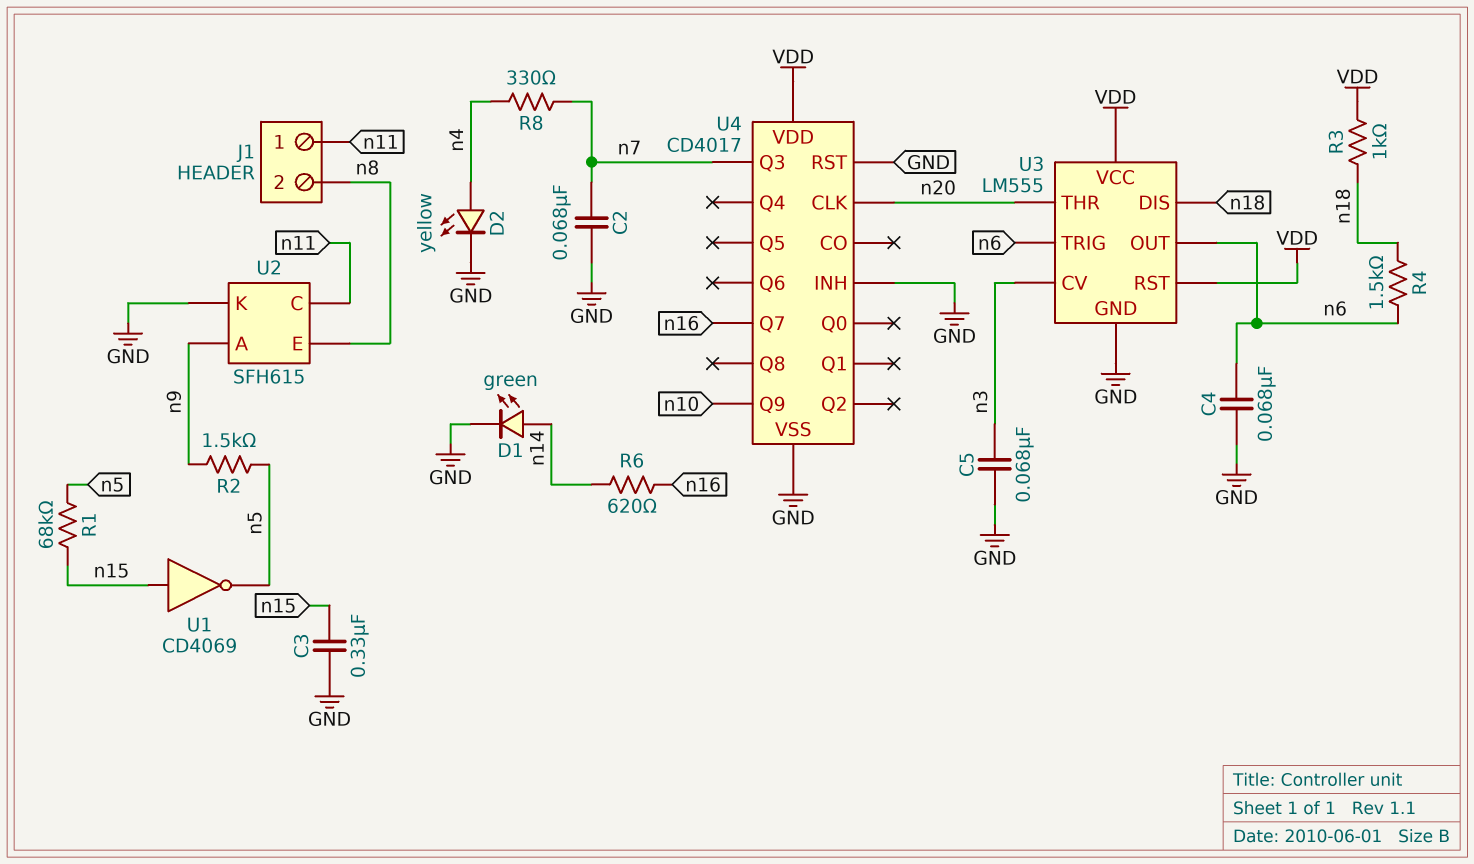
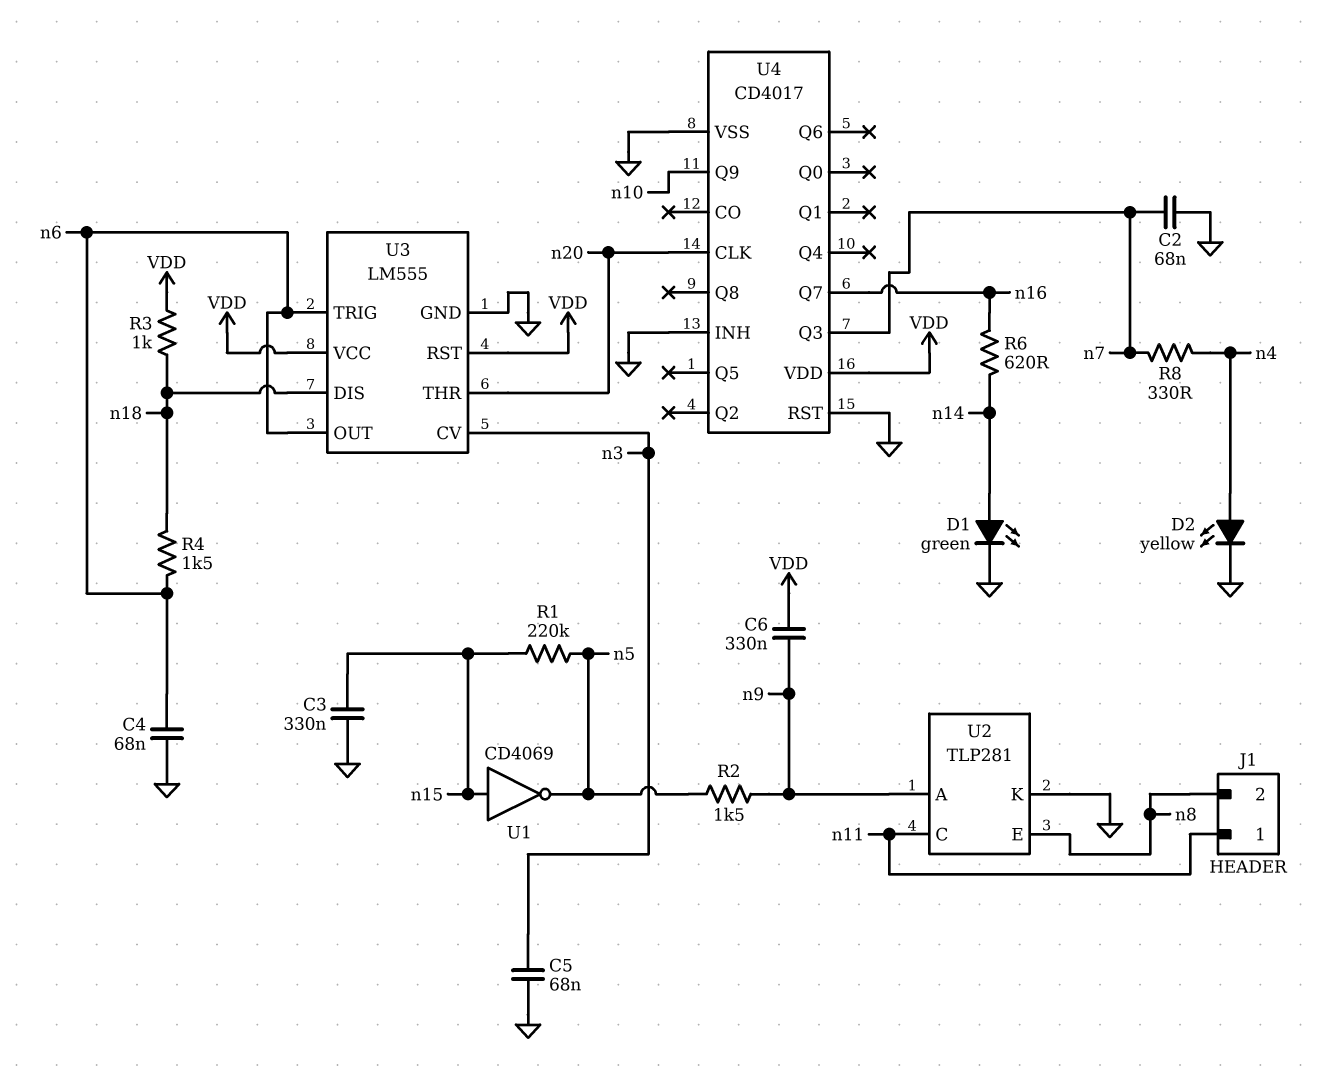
C6: none -> 330nF (VDD, n9)
R1: 68k (n5, n15) -> 220k (n5, n15)
U2: SFH615 -> TLP281

